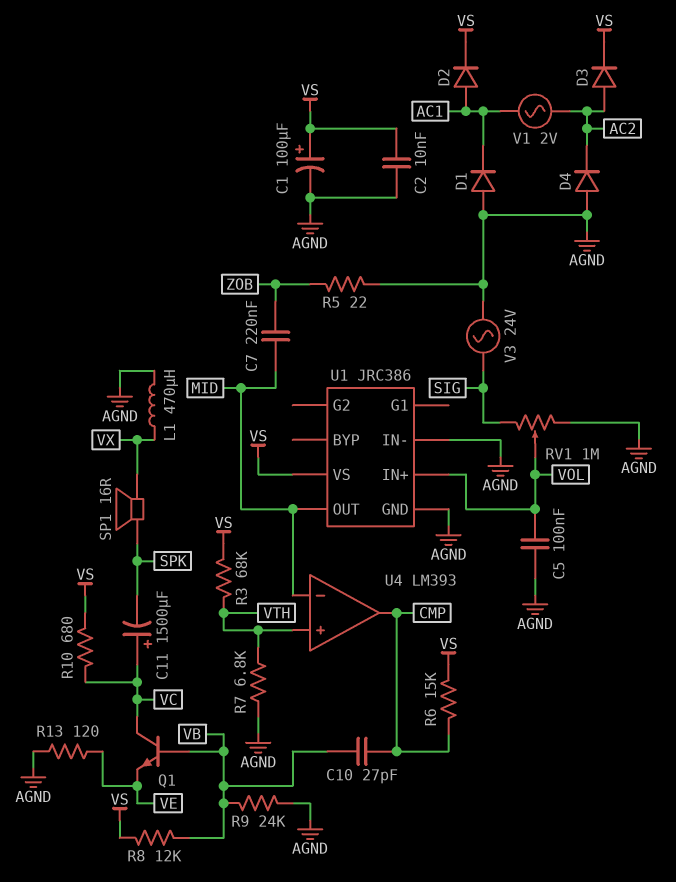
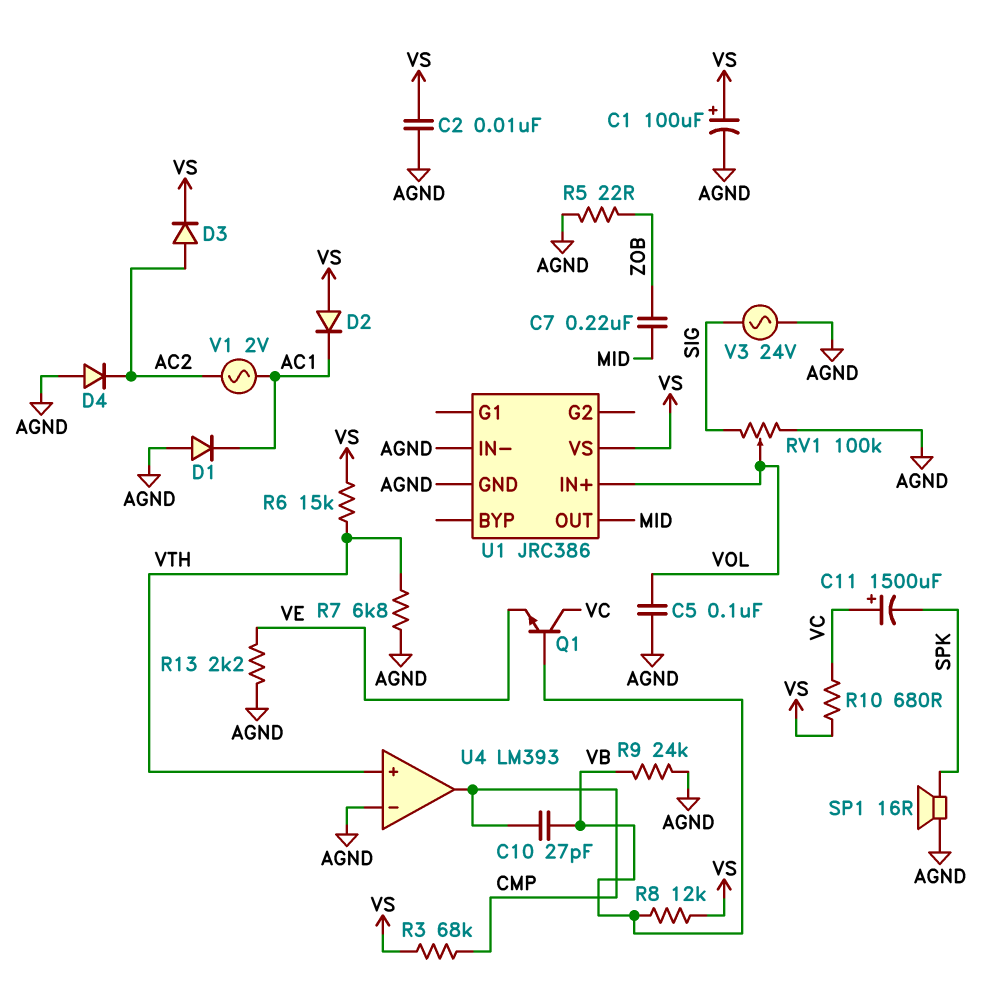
D2: diode (A AC1, K VS) -> diode (A VS, K AC1)
L1: 470uH (AGND, VX) -> none
R3: 68k (VS, VTH) -> 68k (CMP, VS)
R6: 15k (CMP, VS) -> 15k (VS, VTH)
R13: 120 (AGND, VE) -> 2.2k (AGND, VE)
RV1: 1M (AGND, SIG, wiper VOL) -> 100k (AGND, SIG, wiper VOL)
SP1: speaker 16R (SPK, VX) -> speaker 16R (AGND, SPK)
U4 pin in-: MID -> AGND

